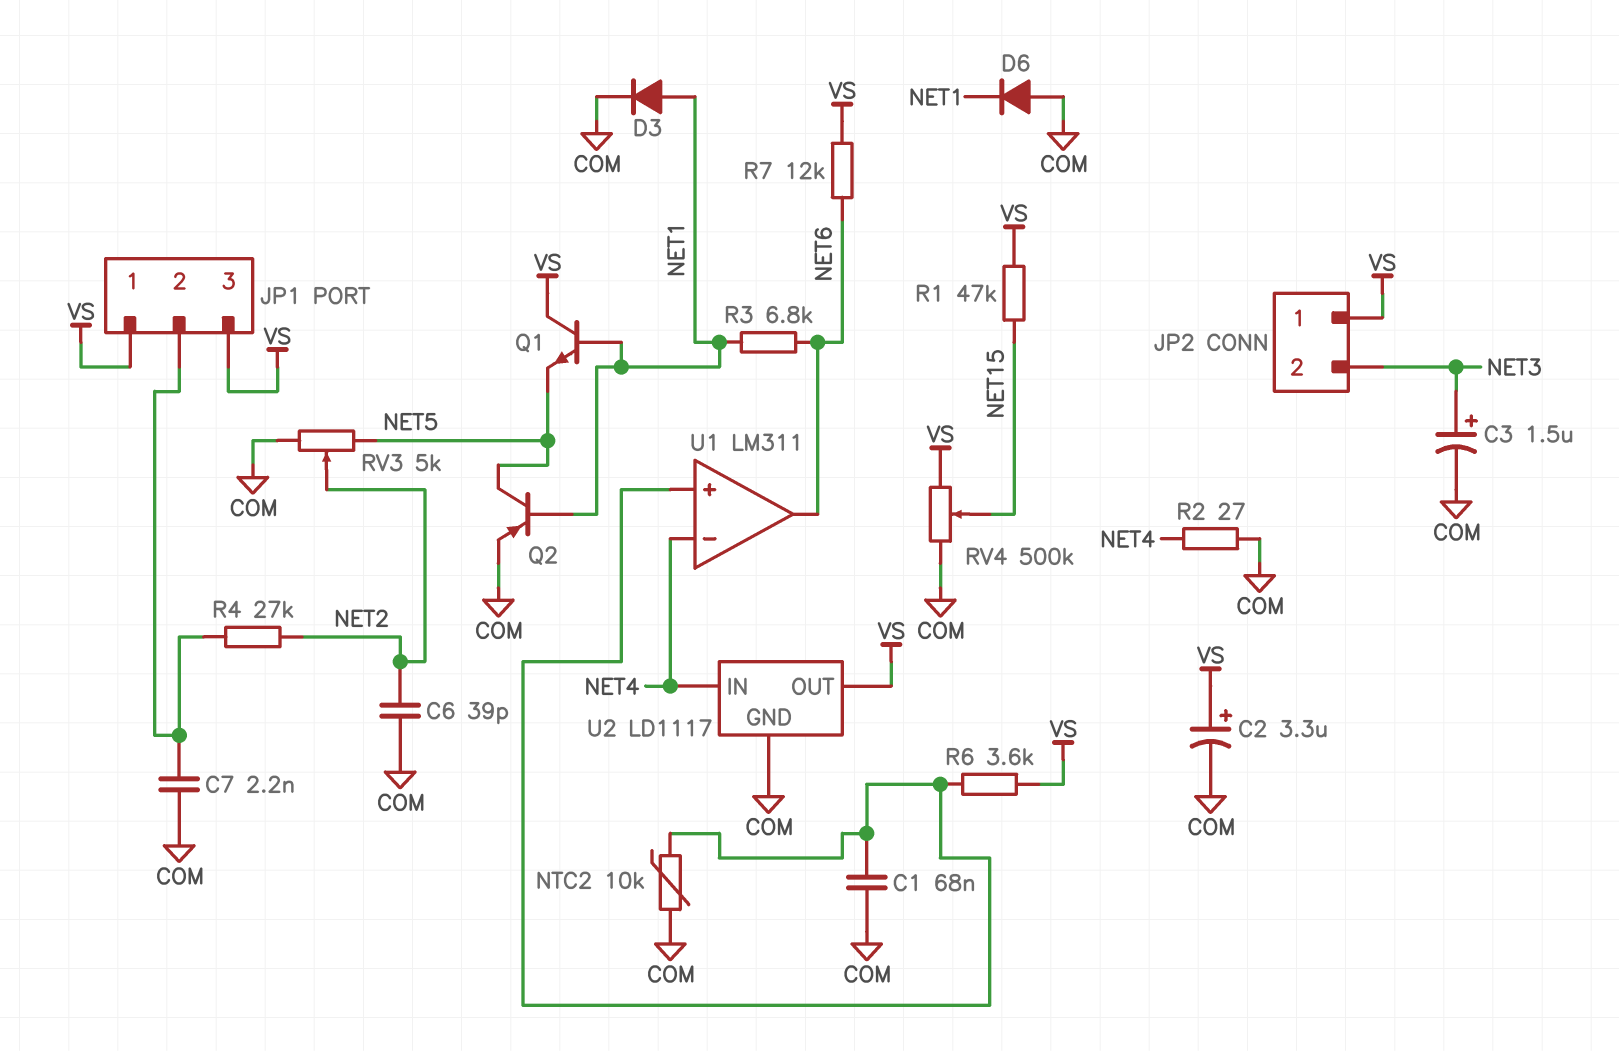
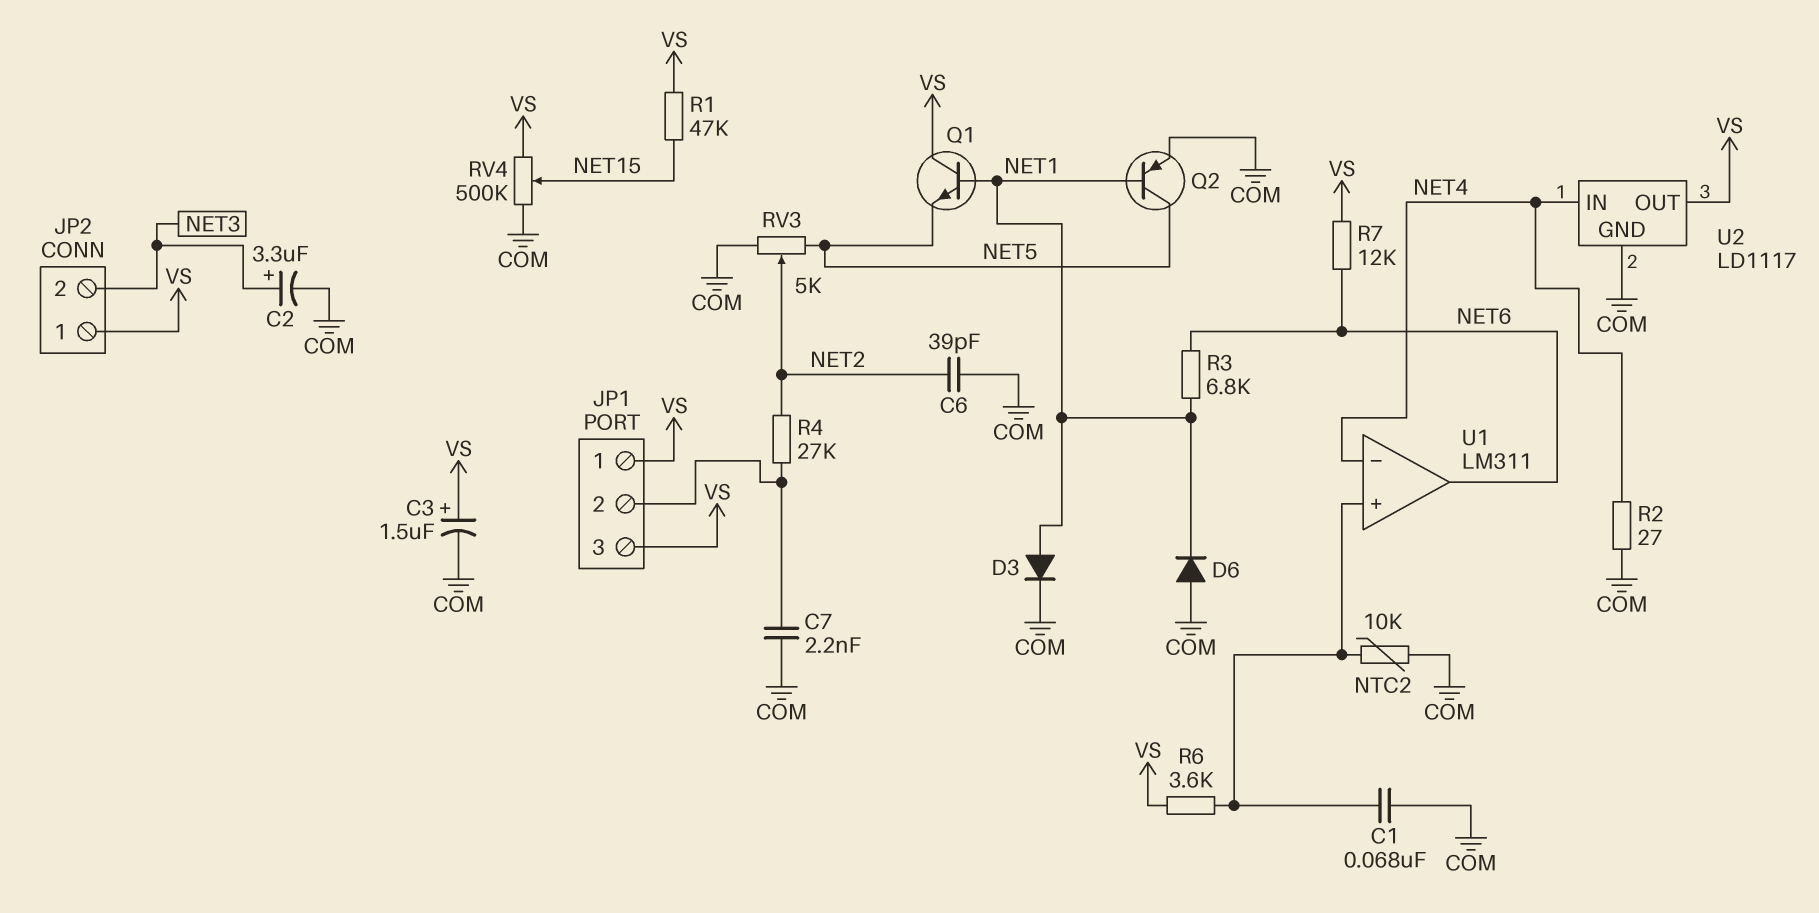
C2: 3.3uF (plus VS, minus COM) -> 3.3uF (plus NET3, minus COM)
C3: 1.5uF (plus NET3, minus COM) -> 1.5uF (plus VS, minus COM)

